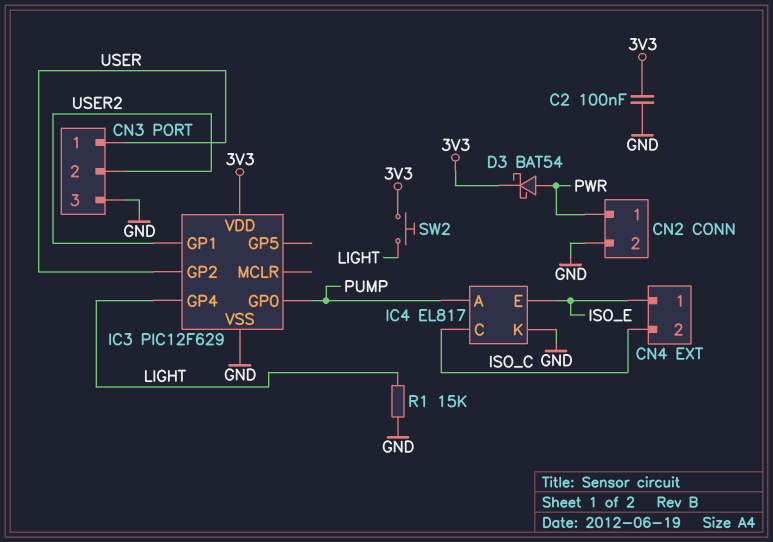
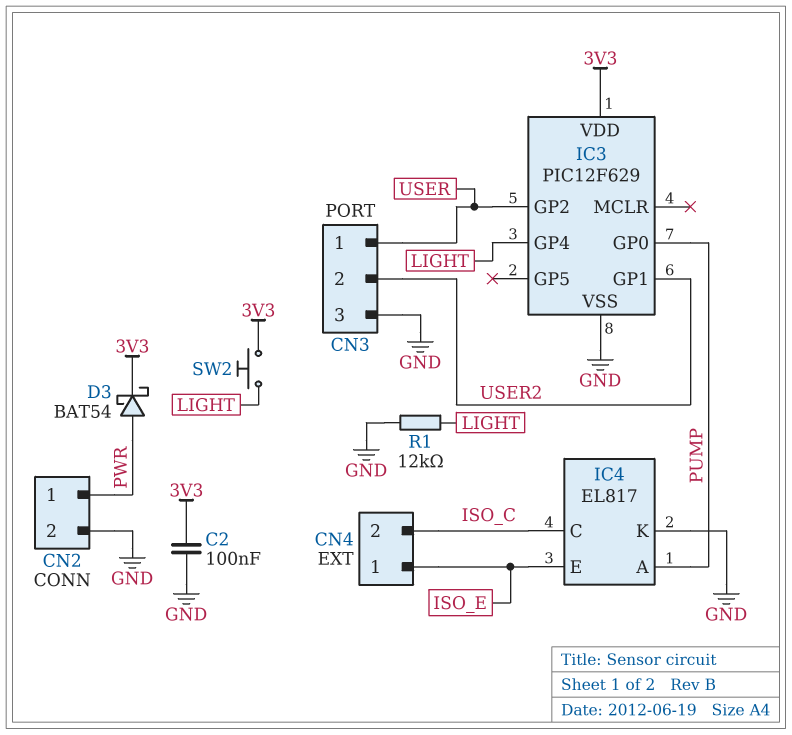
R1: 15k (GND, LIGHT) -> 12k (GND, LIGHT)

